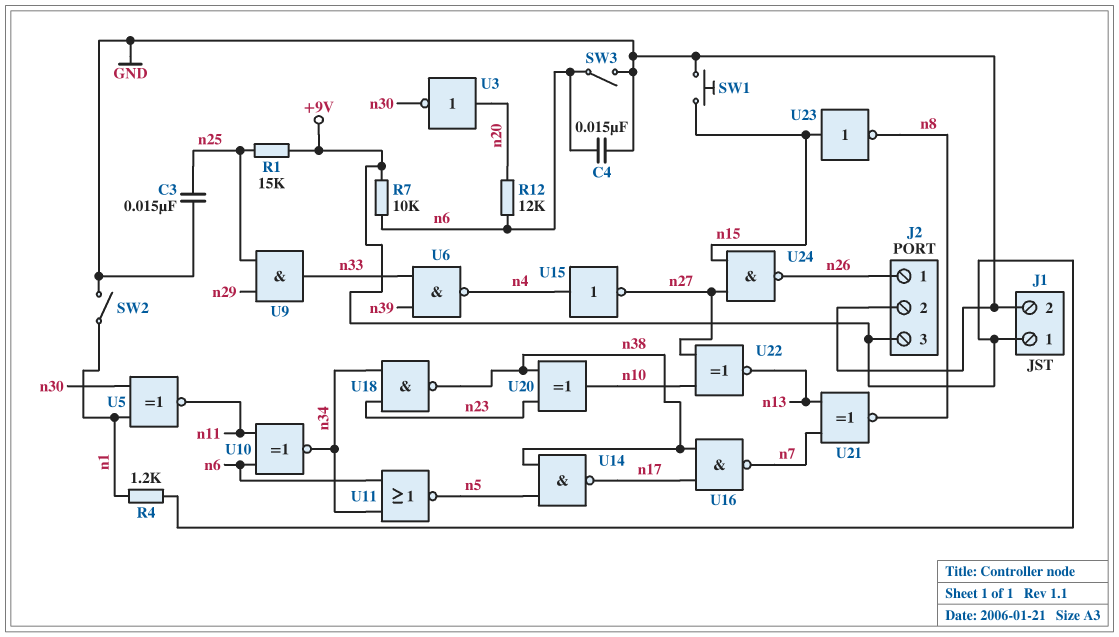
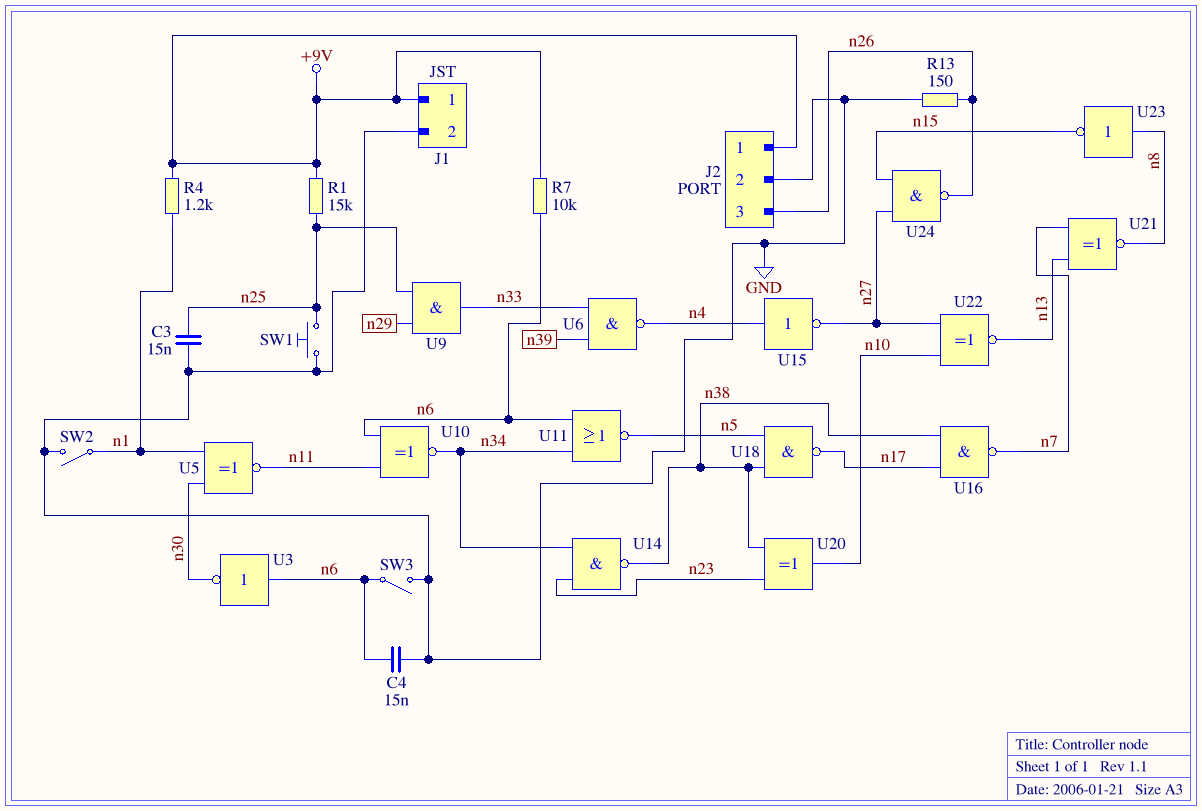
J2 pin 1: n26 -> +9V
J2 pin 3: +9V -> n26
R12: 12k (n6, n20) -> none
R13: none -> 150 (GND, n26)
SW1: button (GND, n15) -> button (GND, n25)
U3: NOT (in n20, out n30) -> NOT (in n6, out n30)
U14: NAND (in n5, in n38, out n17) -> NAND (in n23, in n34, out n38)
U18: NAND (in n23, in n34, out n38) -> NAND (in n5, in n38, out n17)
U23: NOT (in n15, out n8) -> NOT (in n8, out n15)

